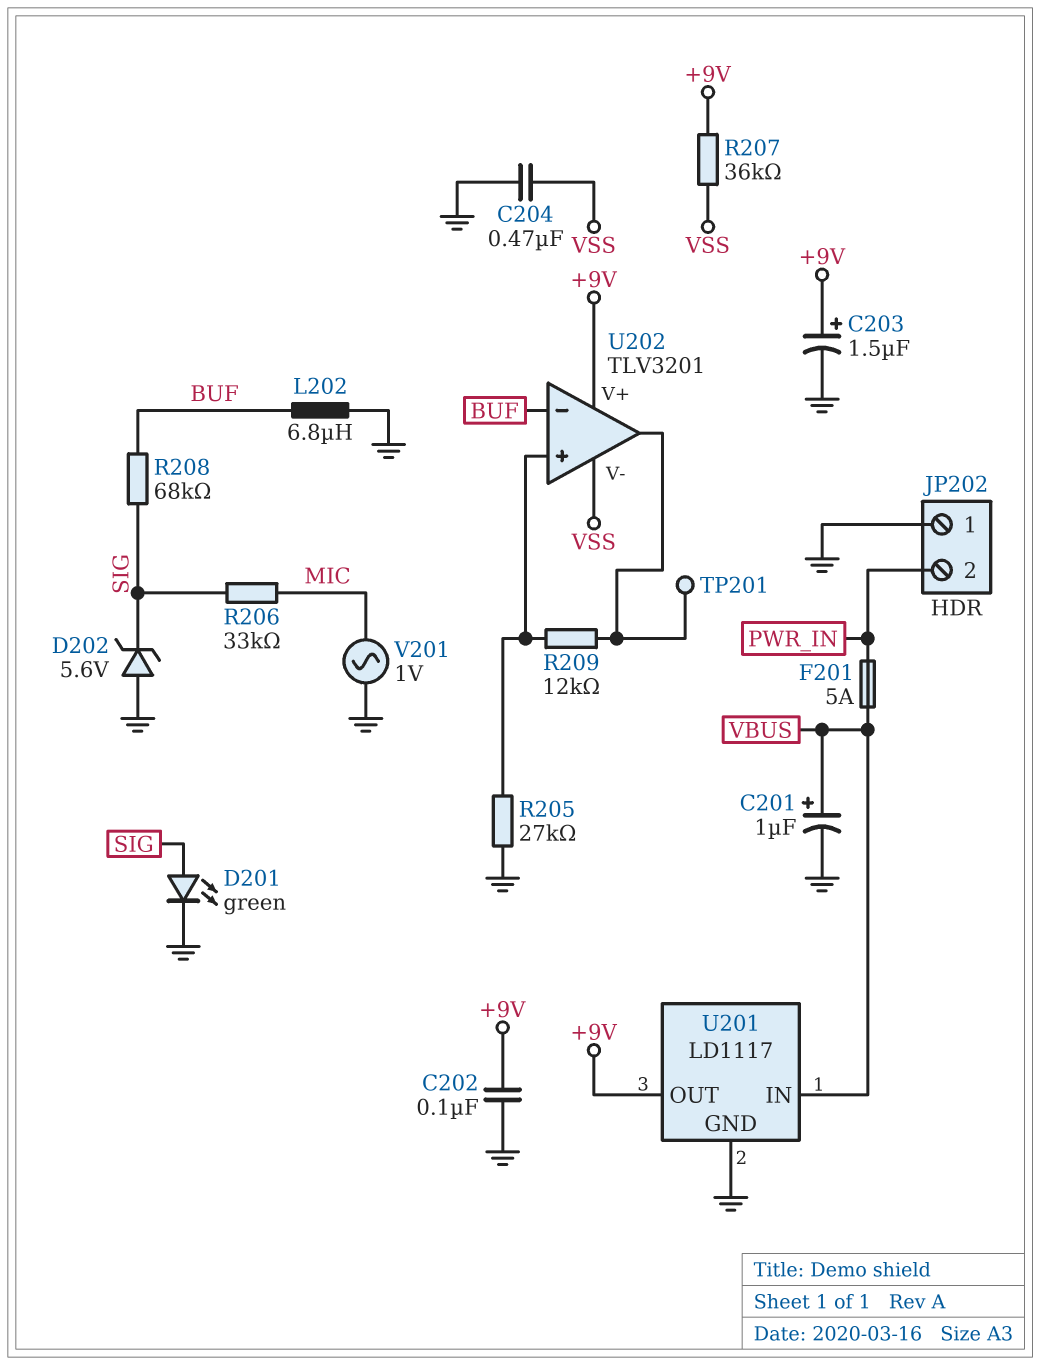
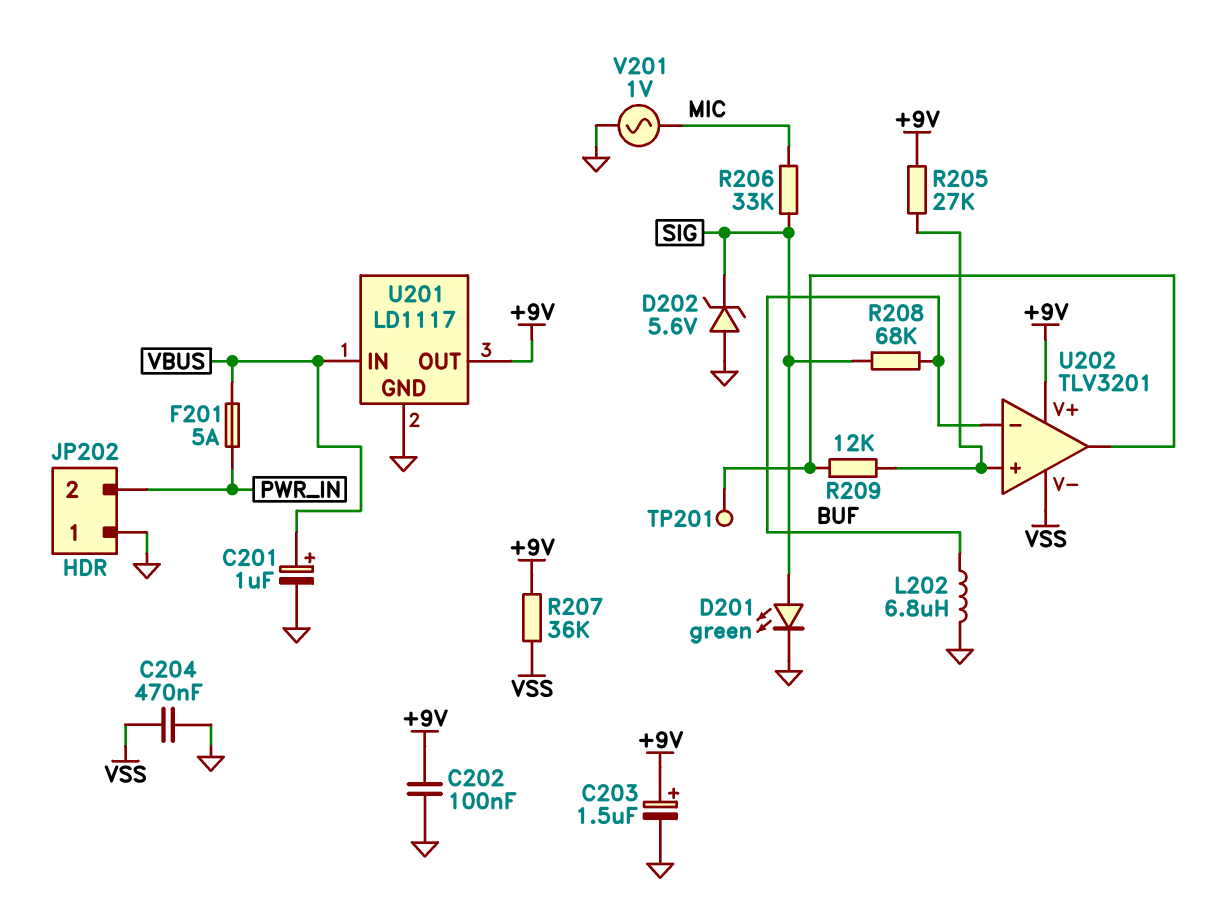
R205: 27k (GND, U202/in+) -> 27k (+9V, U202/in+)

